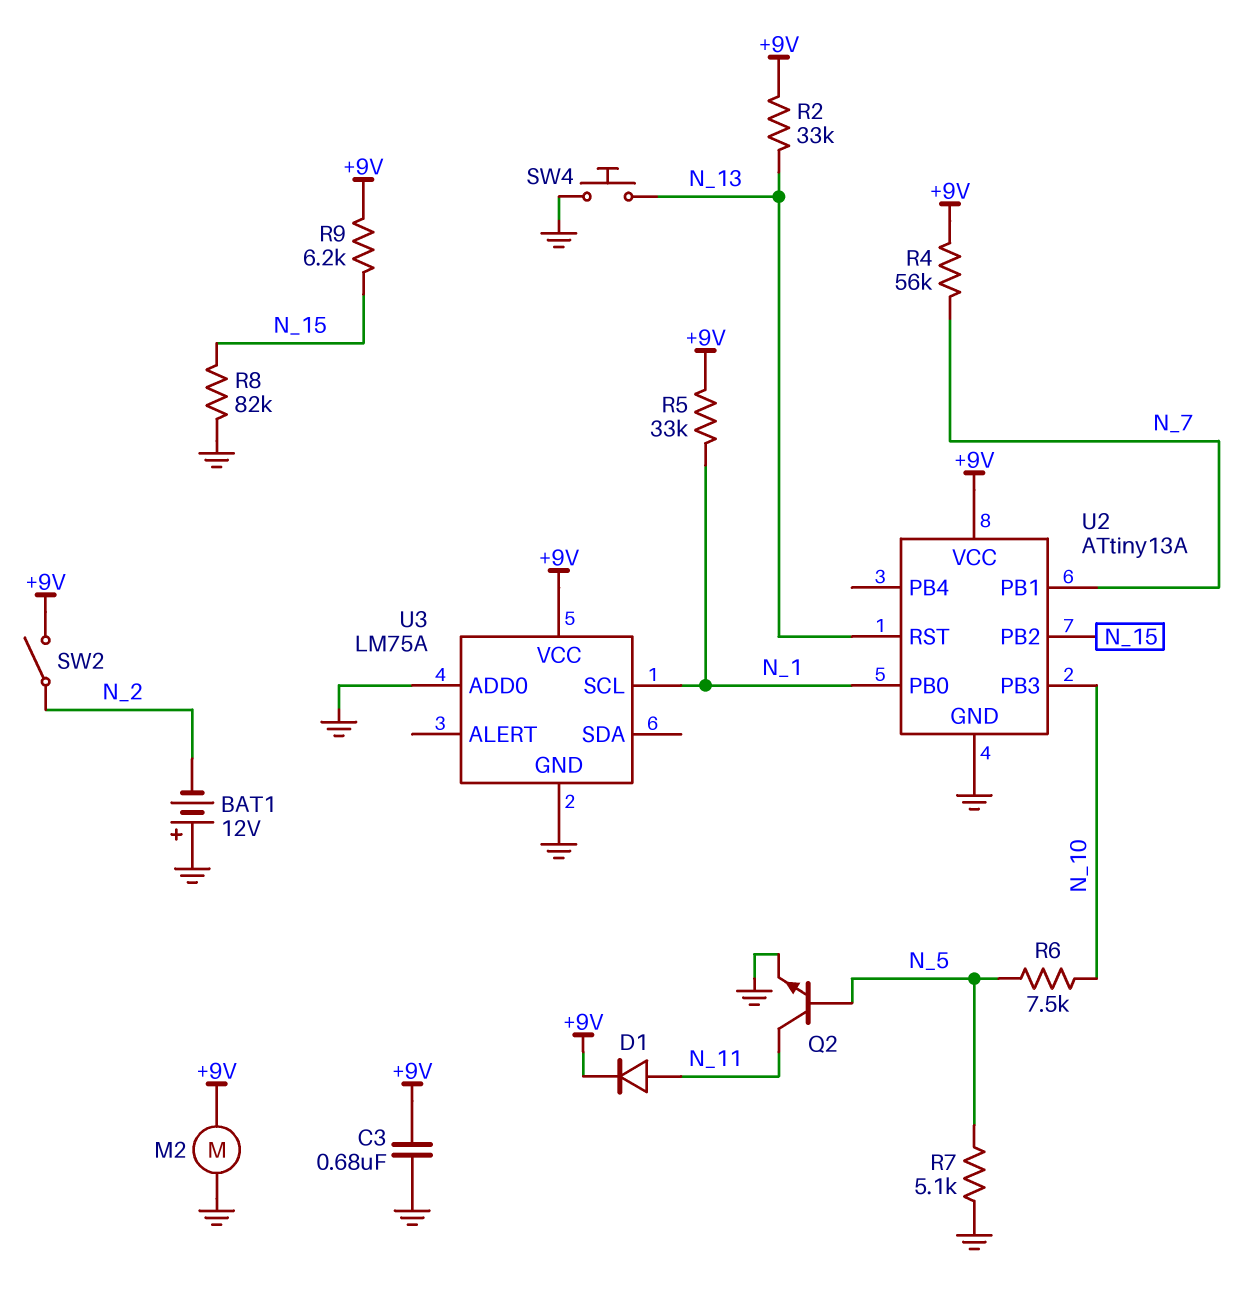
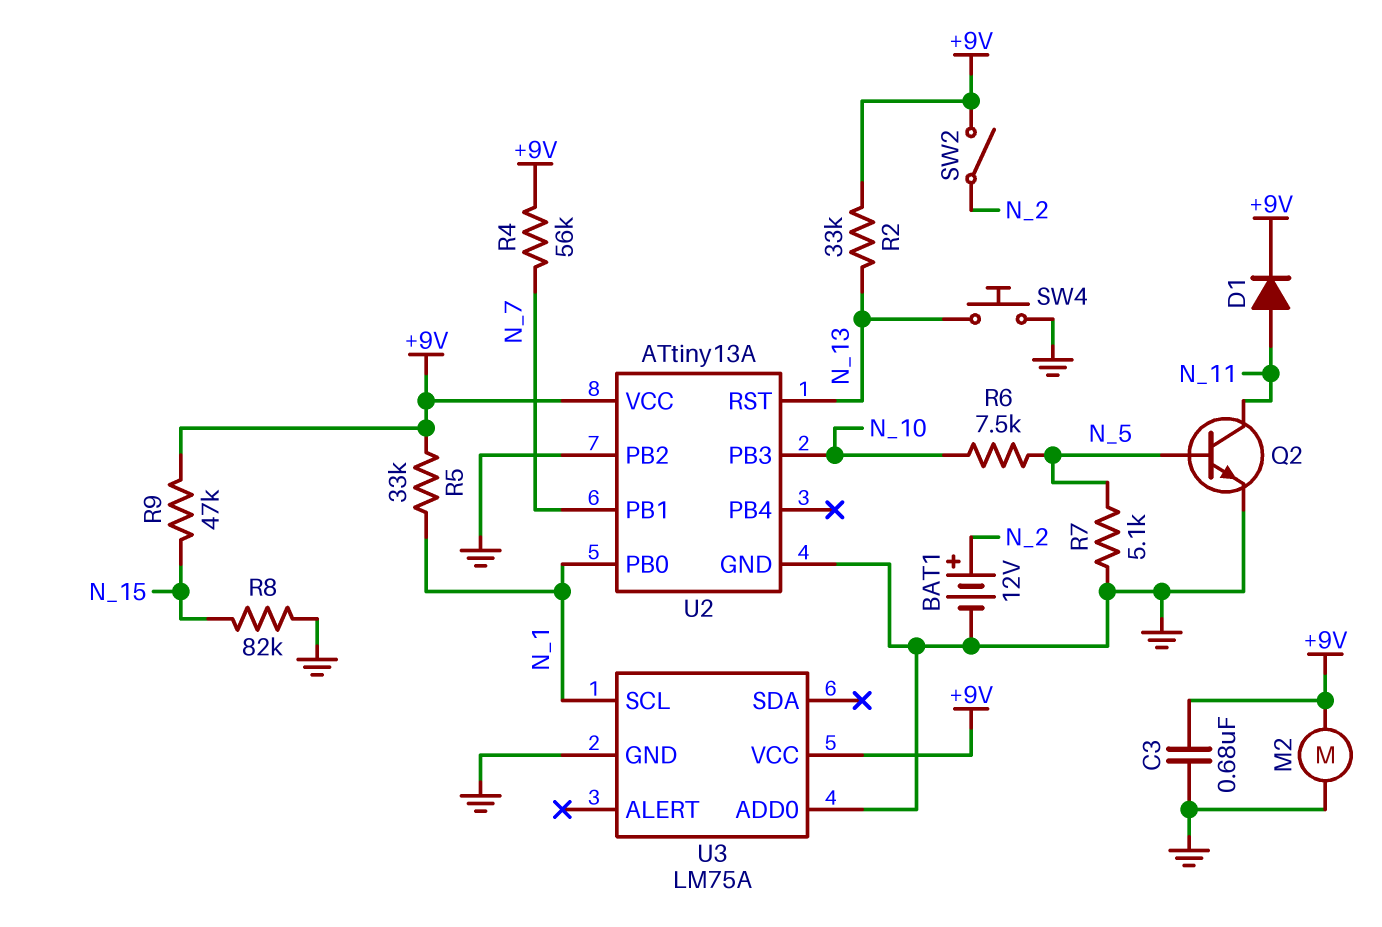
BAT1: 12V (plus GND, minus N_2) -> 12V (plus N_2, minus GND)
R9: 6.2k (+9V, N_15) -> 47k (+9V, N_15)
U2 pin PB2: N_15 -> GND

